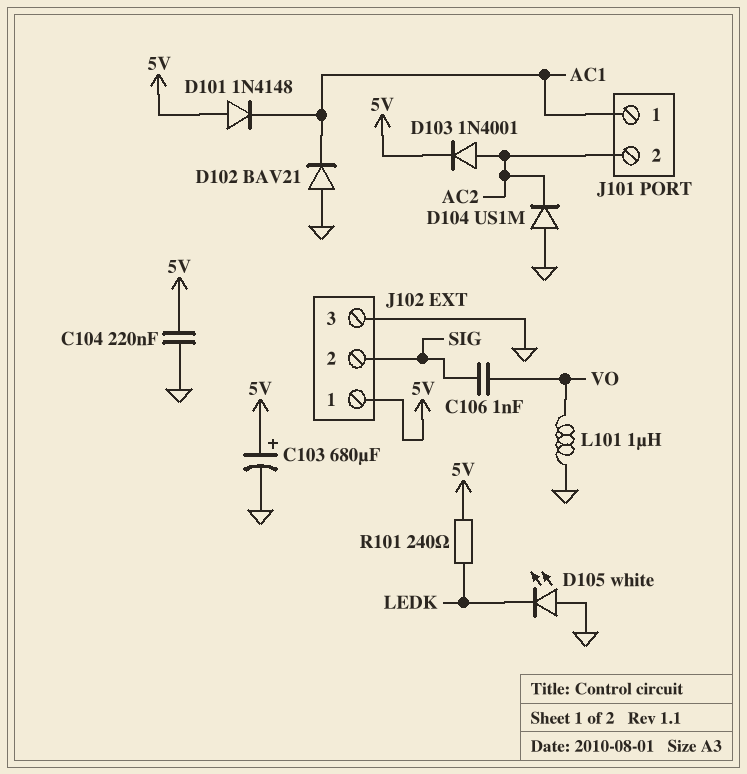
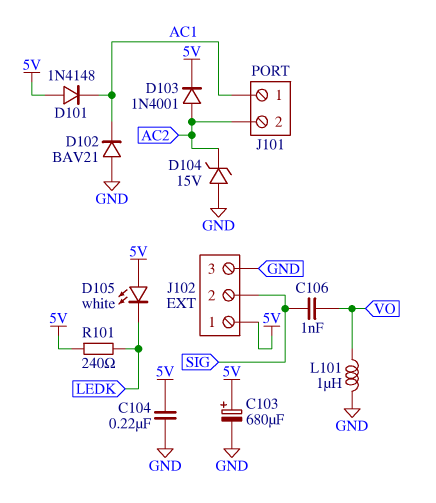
D104: diode US1M (A GND, K AC2) -> zener 15V (A GND, K AC2)
D105: LED white (A GND, K LEDK) -> LED white (A 5V, K LEDK)

